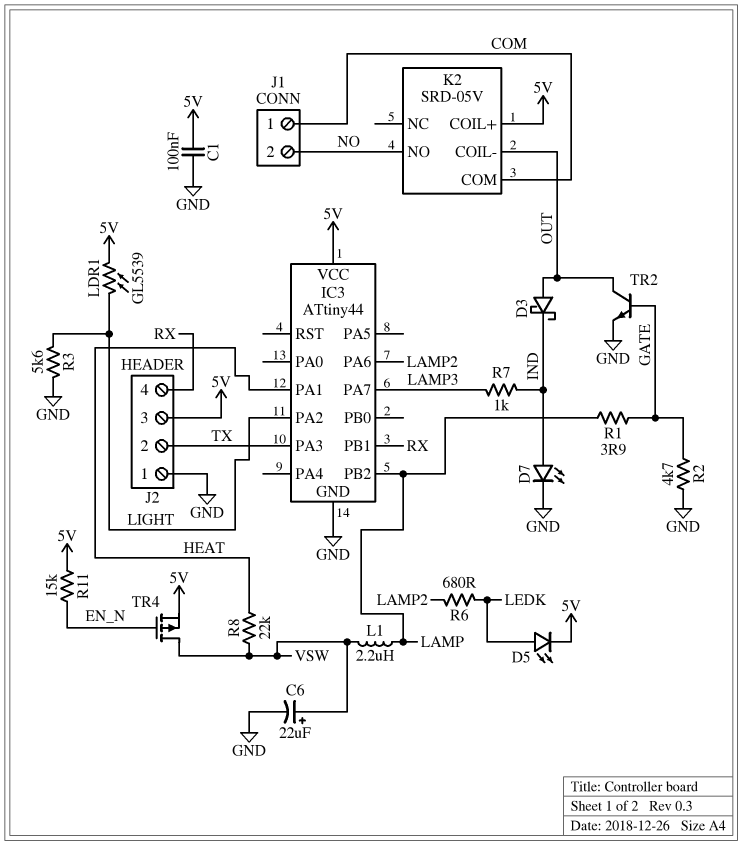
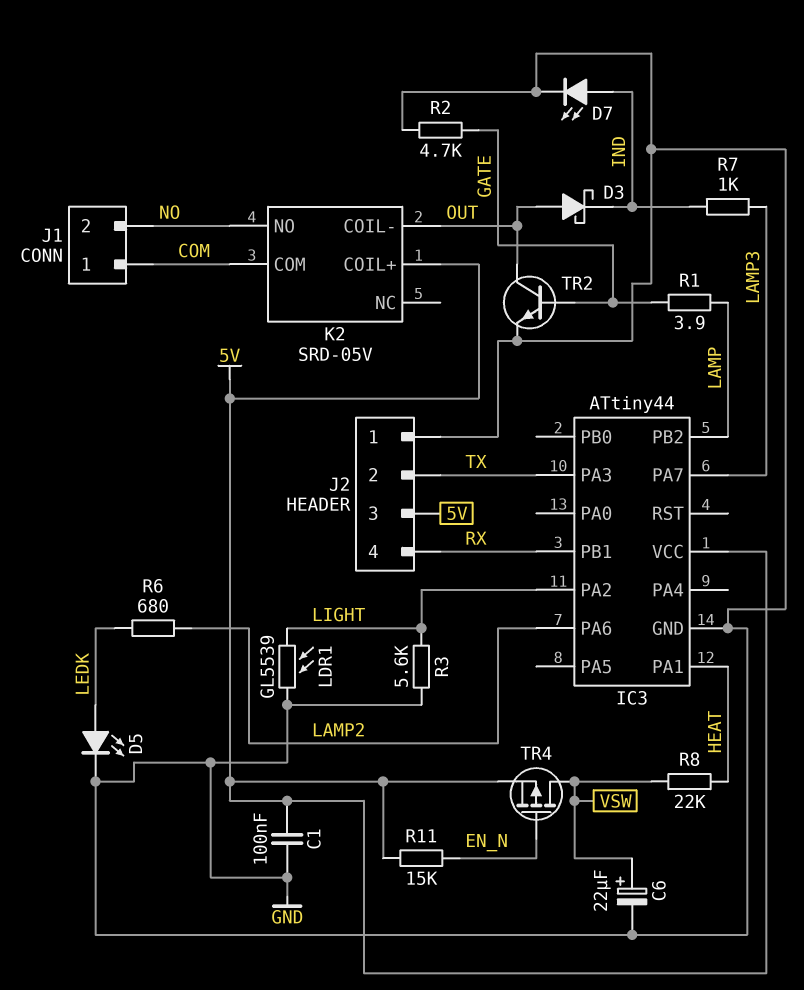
D5: LED (A LEDK, K 5V) -> LED (A LEDK, K GND)
L1: 2.2uH (LAMP, VSW) -> none
LDR1: GL5539 (5V, LIGHT) -> GL5539 (GND, LIGHT)

